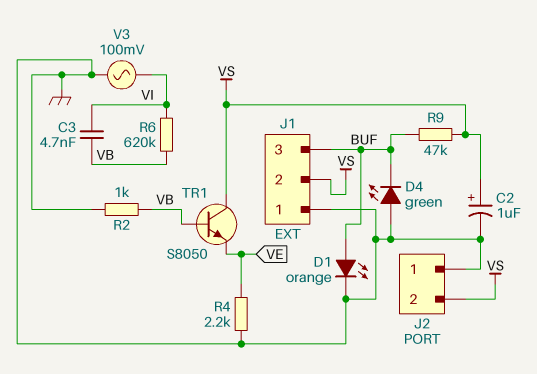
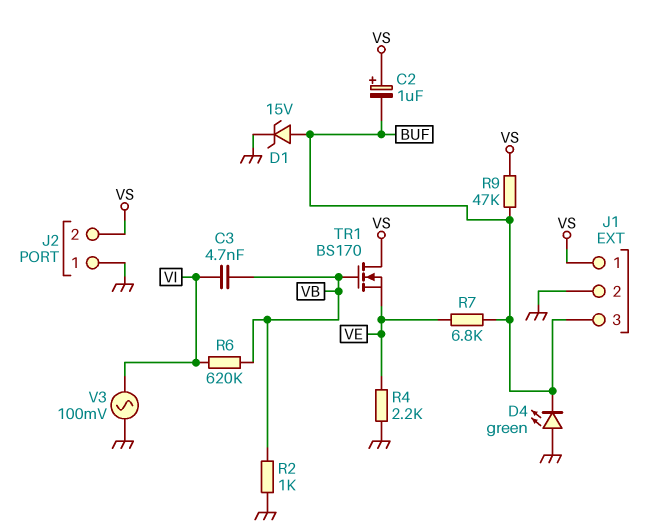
C2: 1uF (plus VS, minus GND) -> 1uF (plus VS, minus BUF)
D1: LED orange (A BUF, K GND) -> zener 15V (A BUF, K GND)
J1 pin 1: GND -> VS
J1 pin 2: VS -> GND
R7: none -> 6.8k (BUF, VE)
TR1: NPN S8050 (B VB, C VS, E VE) -> NMOS BS170 (G VB, D VS, S VE)

